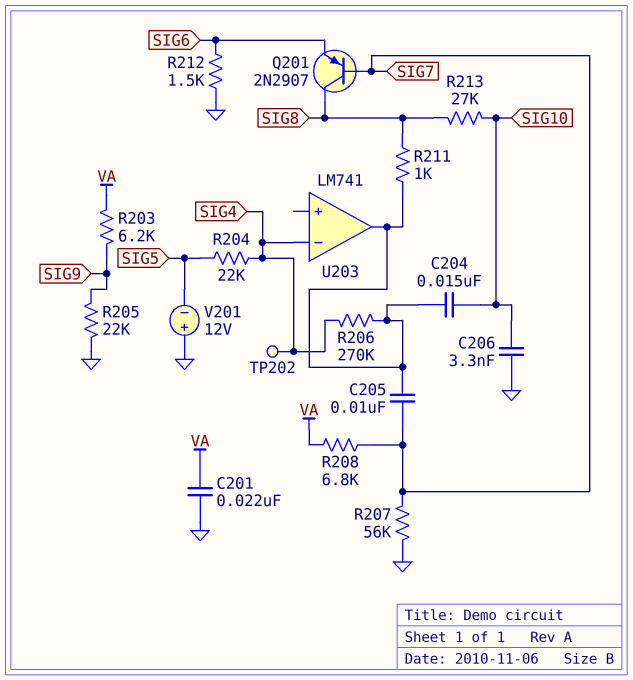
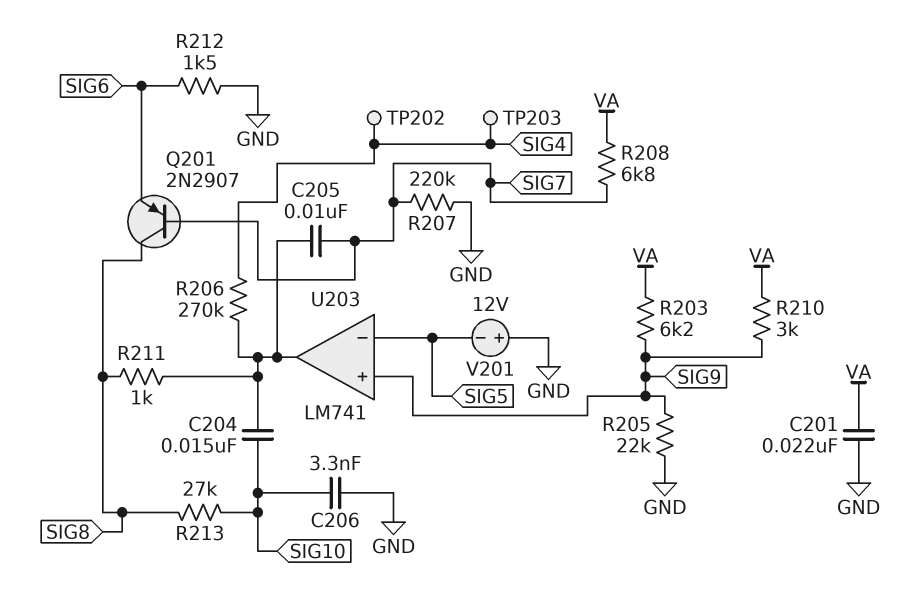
R204: 22k (SIG4, SIG5) -> none
R207: 56k (GND, SIG7) -> 220k (GND, SIG7)
R210: none -> 3k (SIG9, VA)
TP203: none -> test point (SIG4)
U203 pin in+: none -> SIG9
U203 pin in-: SIG4 -> SIG5

